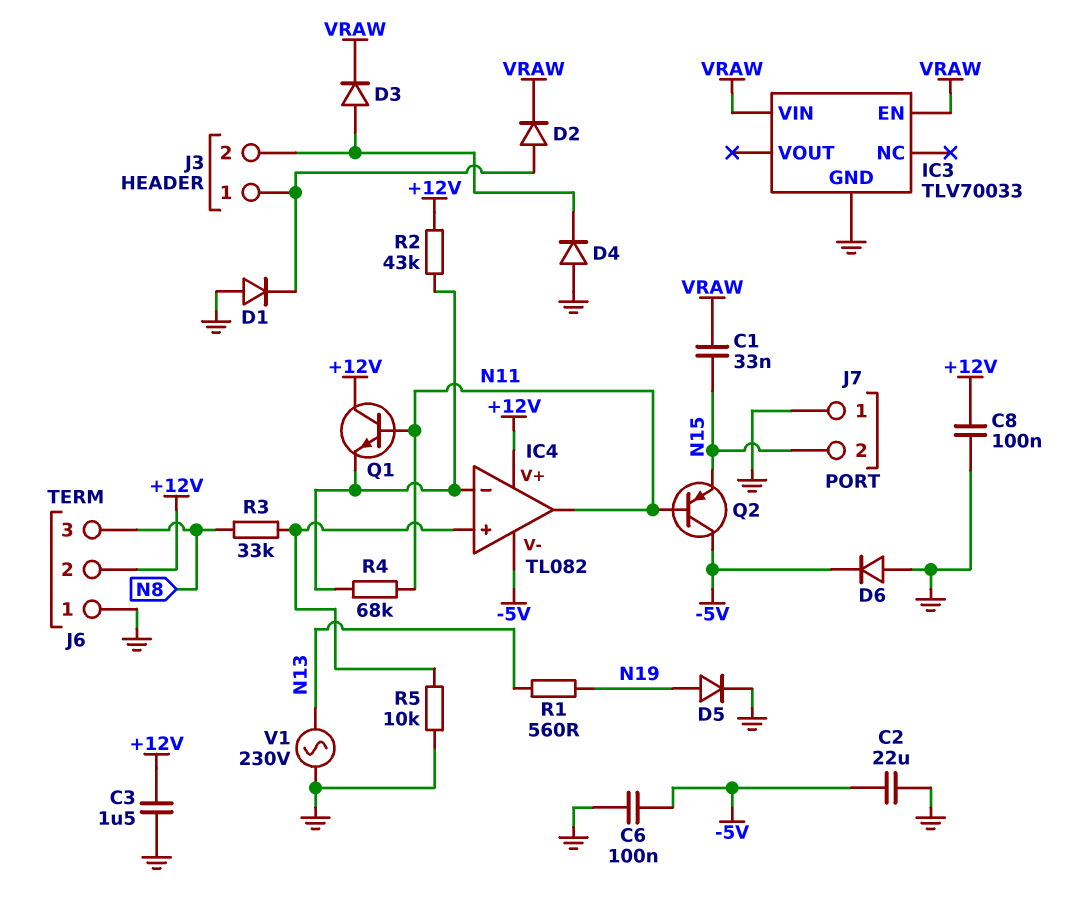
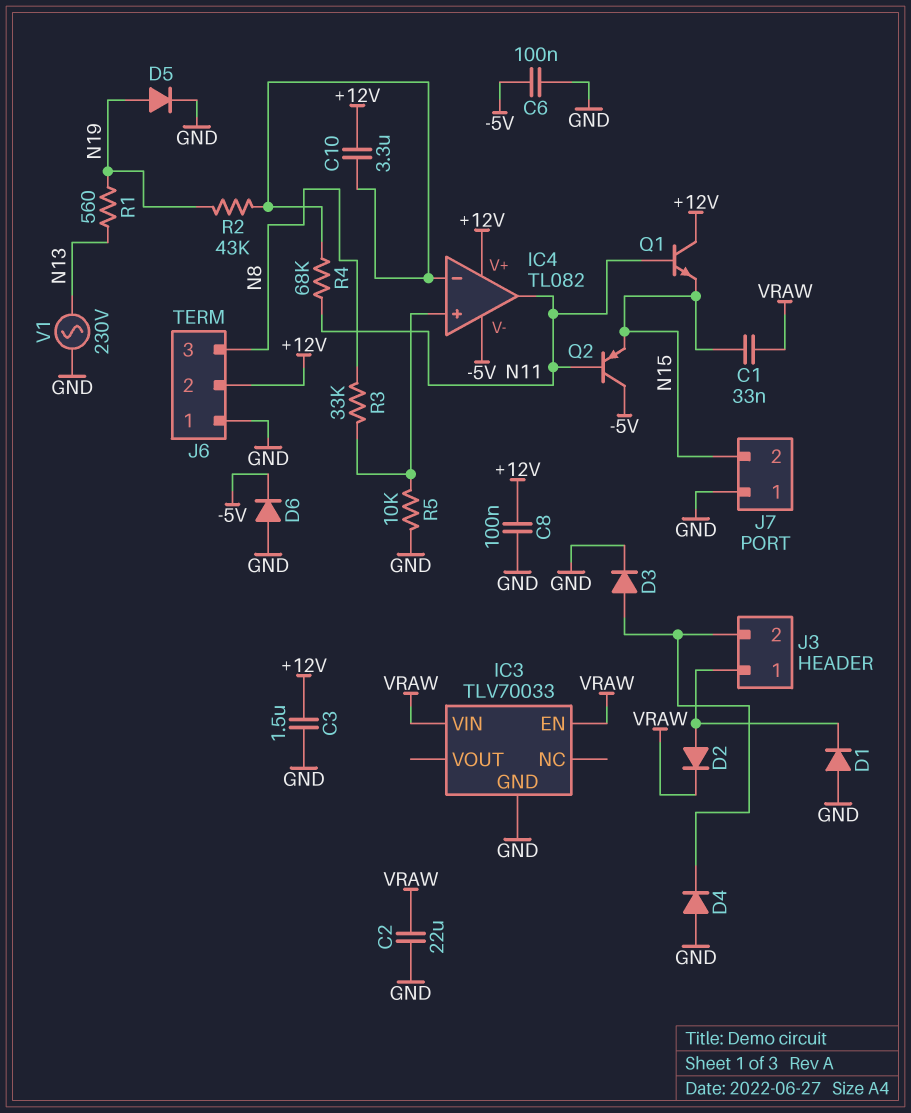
C2: 22uF (-5V, GND) -> 22uF (GND, VRAW)
C10: none -> 3.3uF (+12V, IC4/in-)
D3: diode (A J3/2, K VRAW) -> diode (A J3/2, K GND)
Q1: NPN (B N11, C +12V, E IC4/in-) -> NPN (B N11, C +12V, E N15)
R2: 43k (+12V, IC4/in-) -> 43k (IC4/in-, N19)

